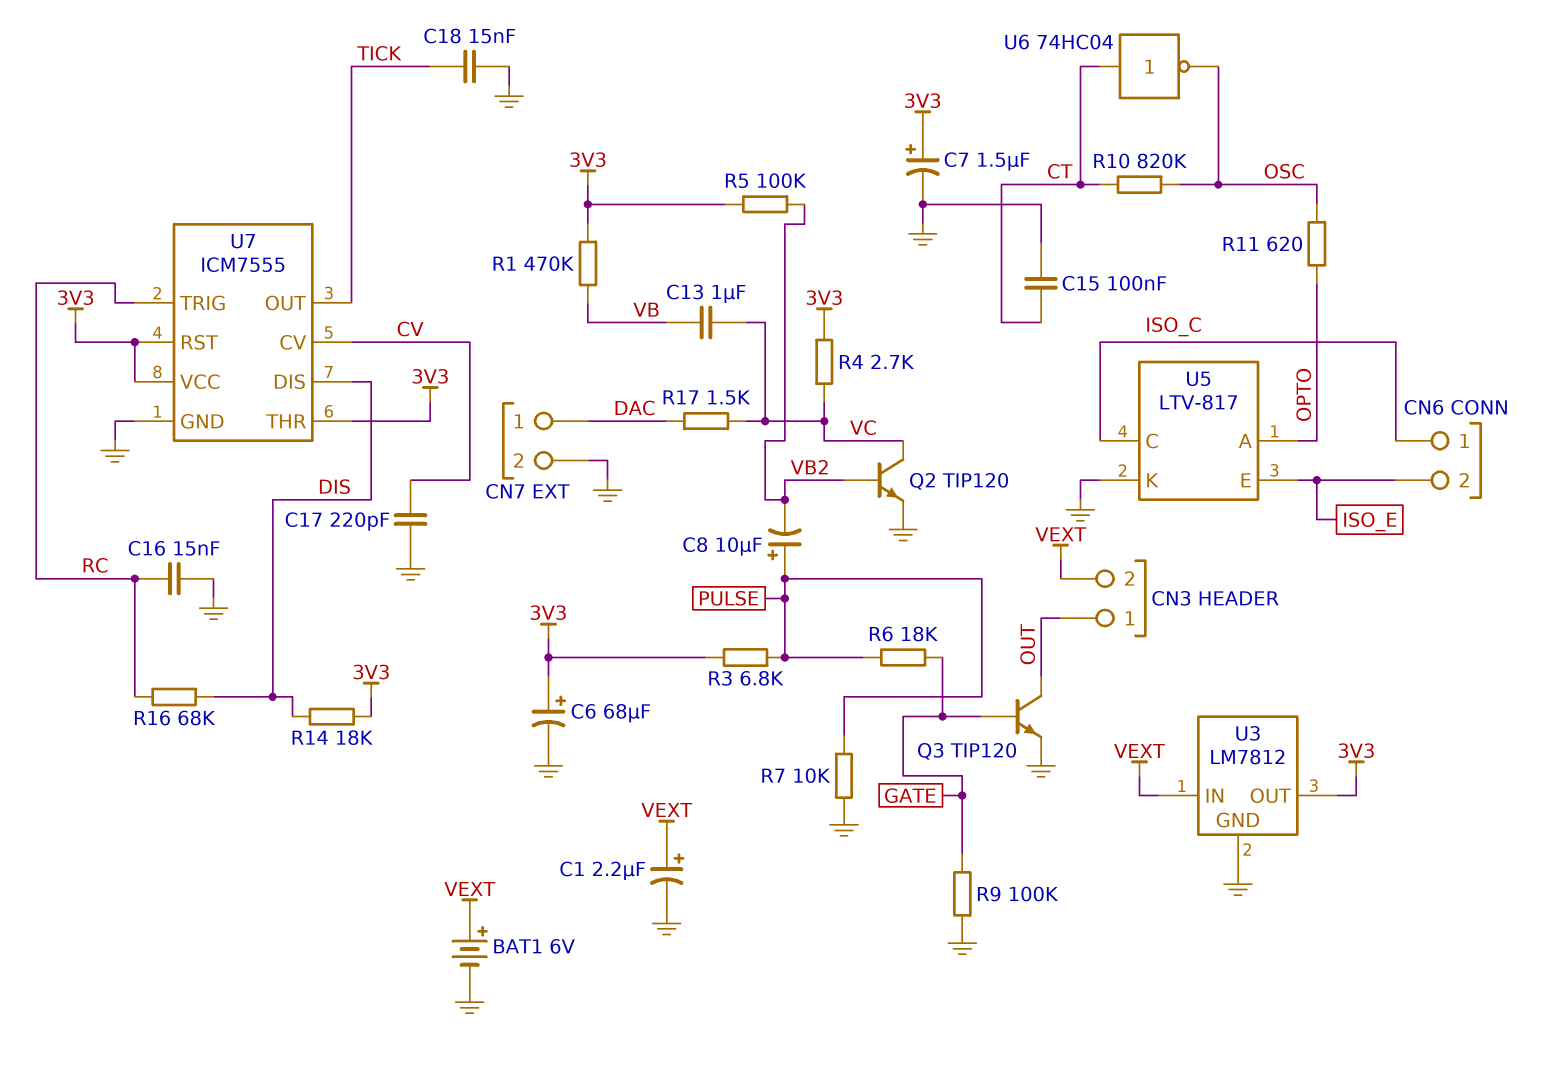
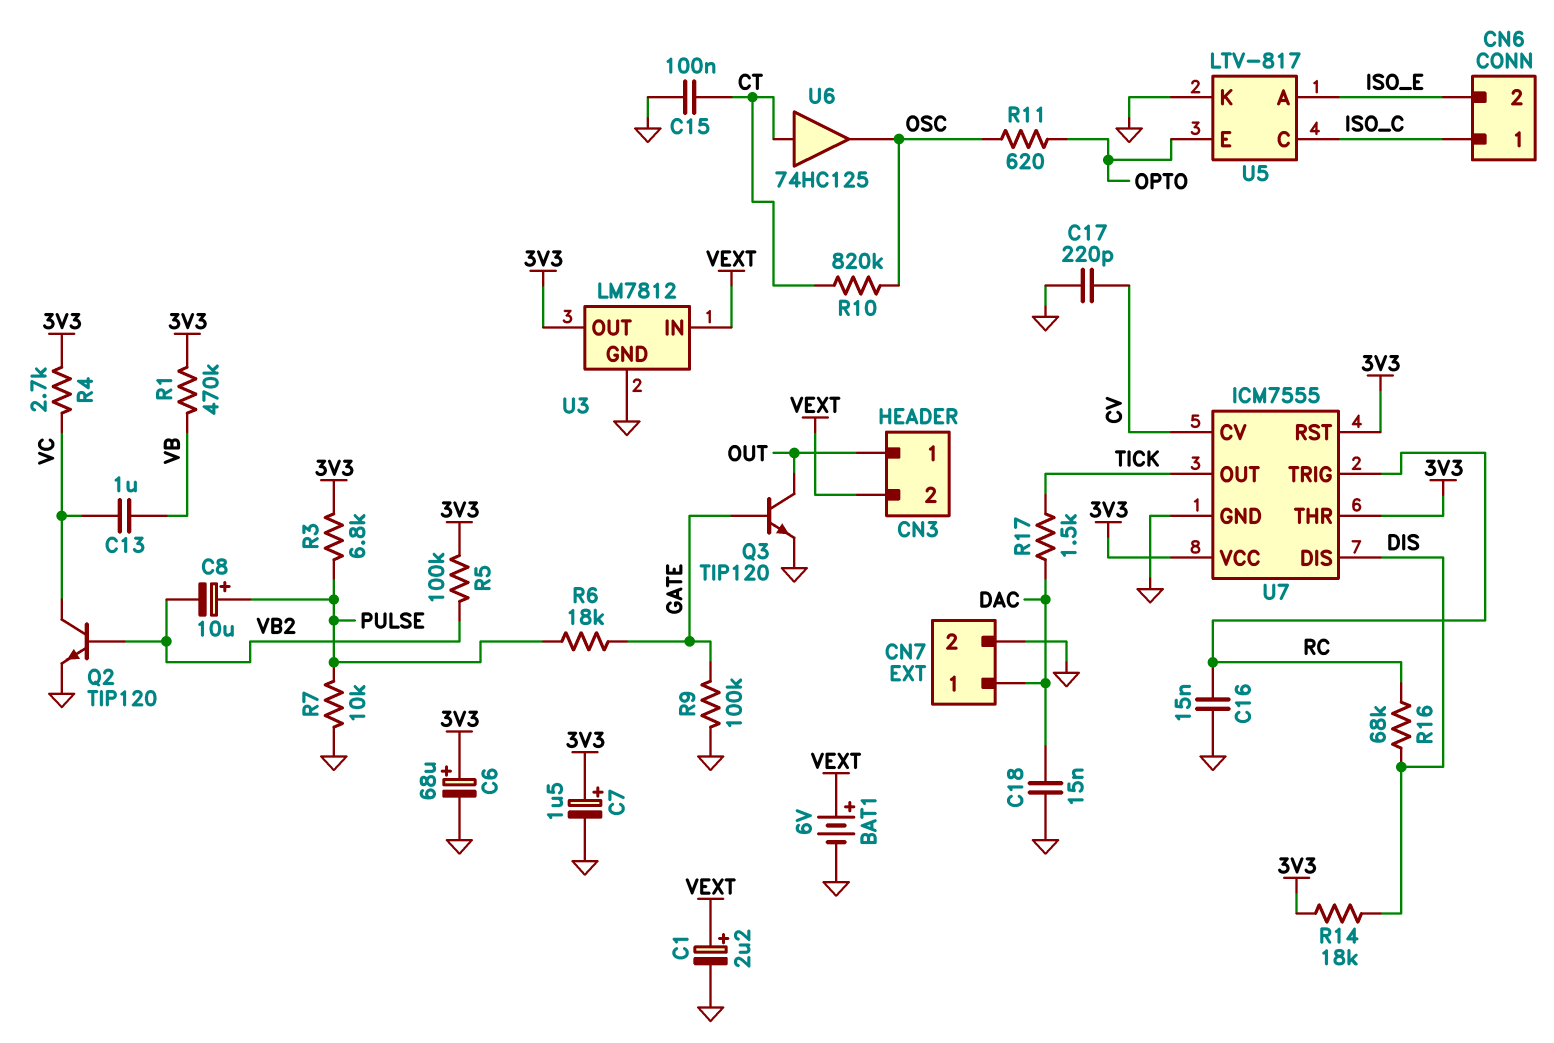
C18: 15nF (GND, TICK) -> 15nF (DAC, GND)
R17: 1.5k (DAC, VC) -> 1.5k (DAC, TICK)
U5 pin A: OPTO -> ISO_E
U5 pin E: ISO_E -> OPTO
U6: NOT 74HC04 (in CT, out OSC) -> buffer 74HC125 (in CT, out OSC)

